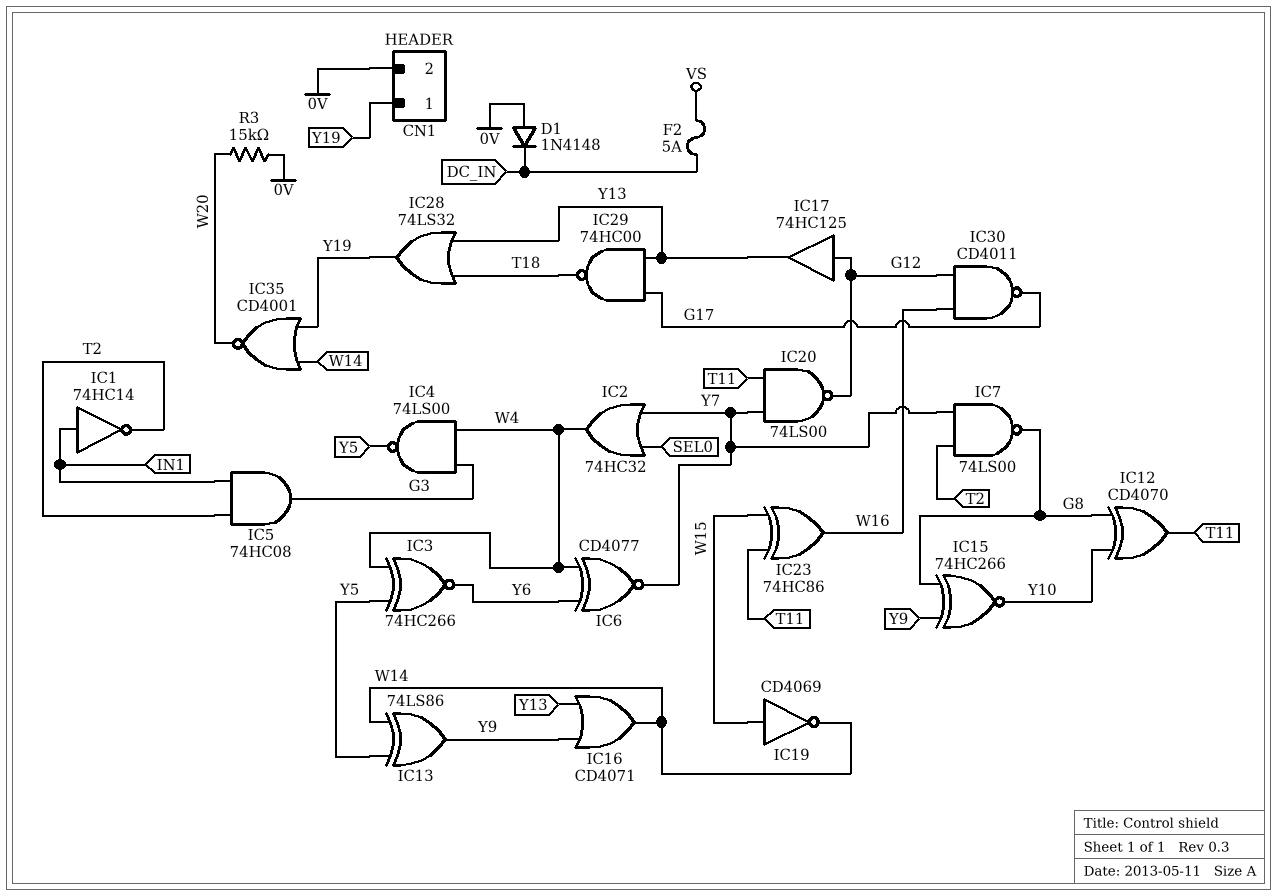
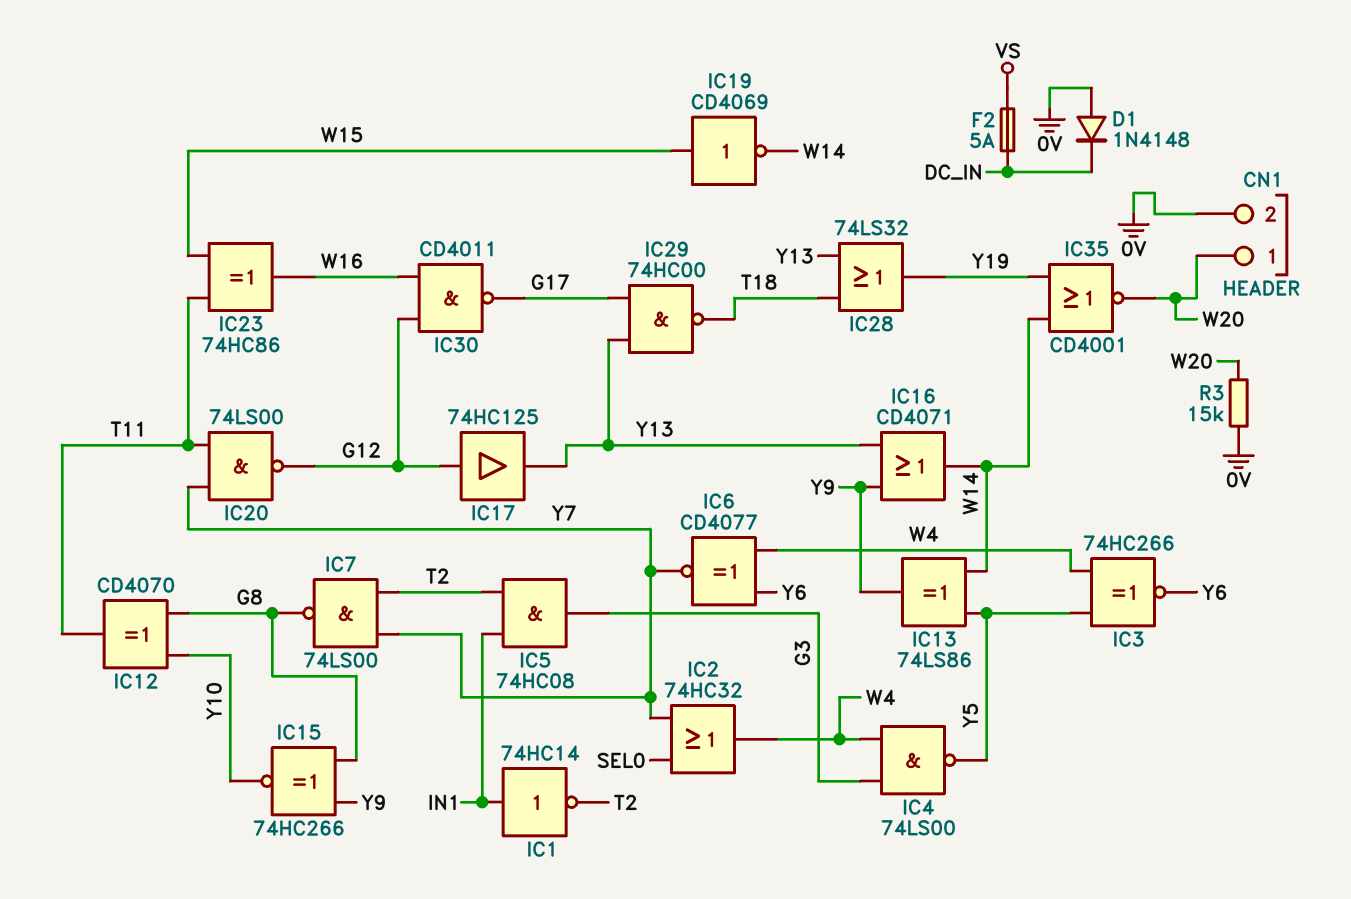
CN1 pin 1: Y19 -> W20

